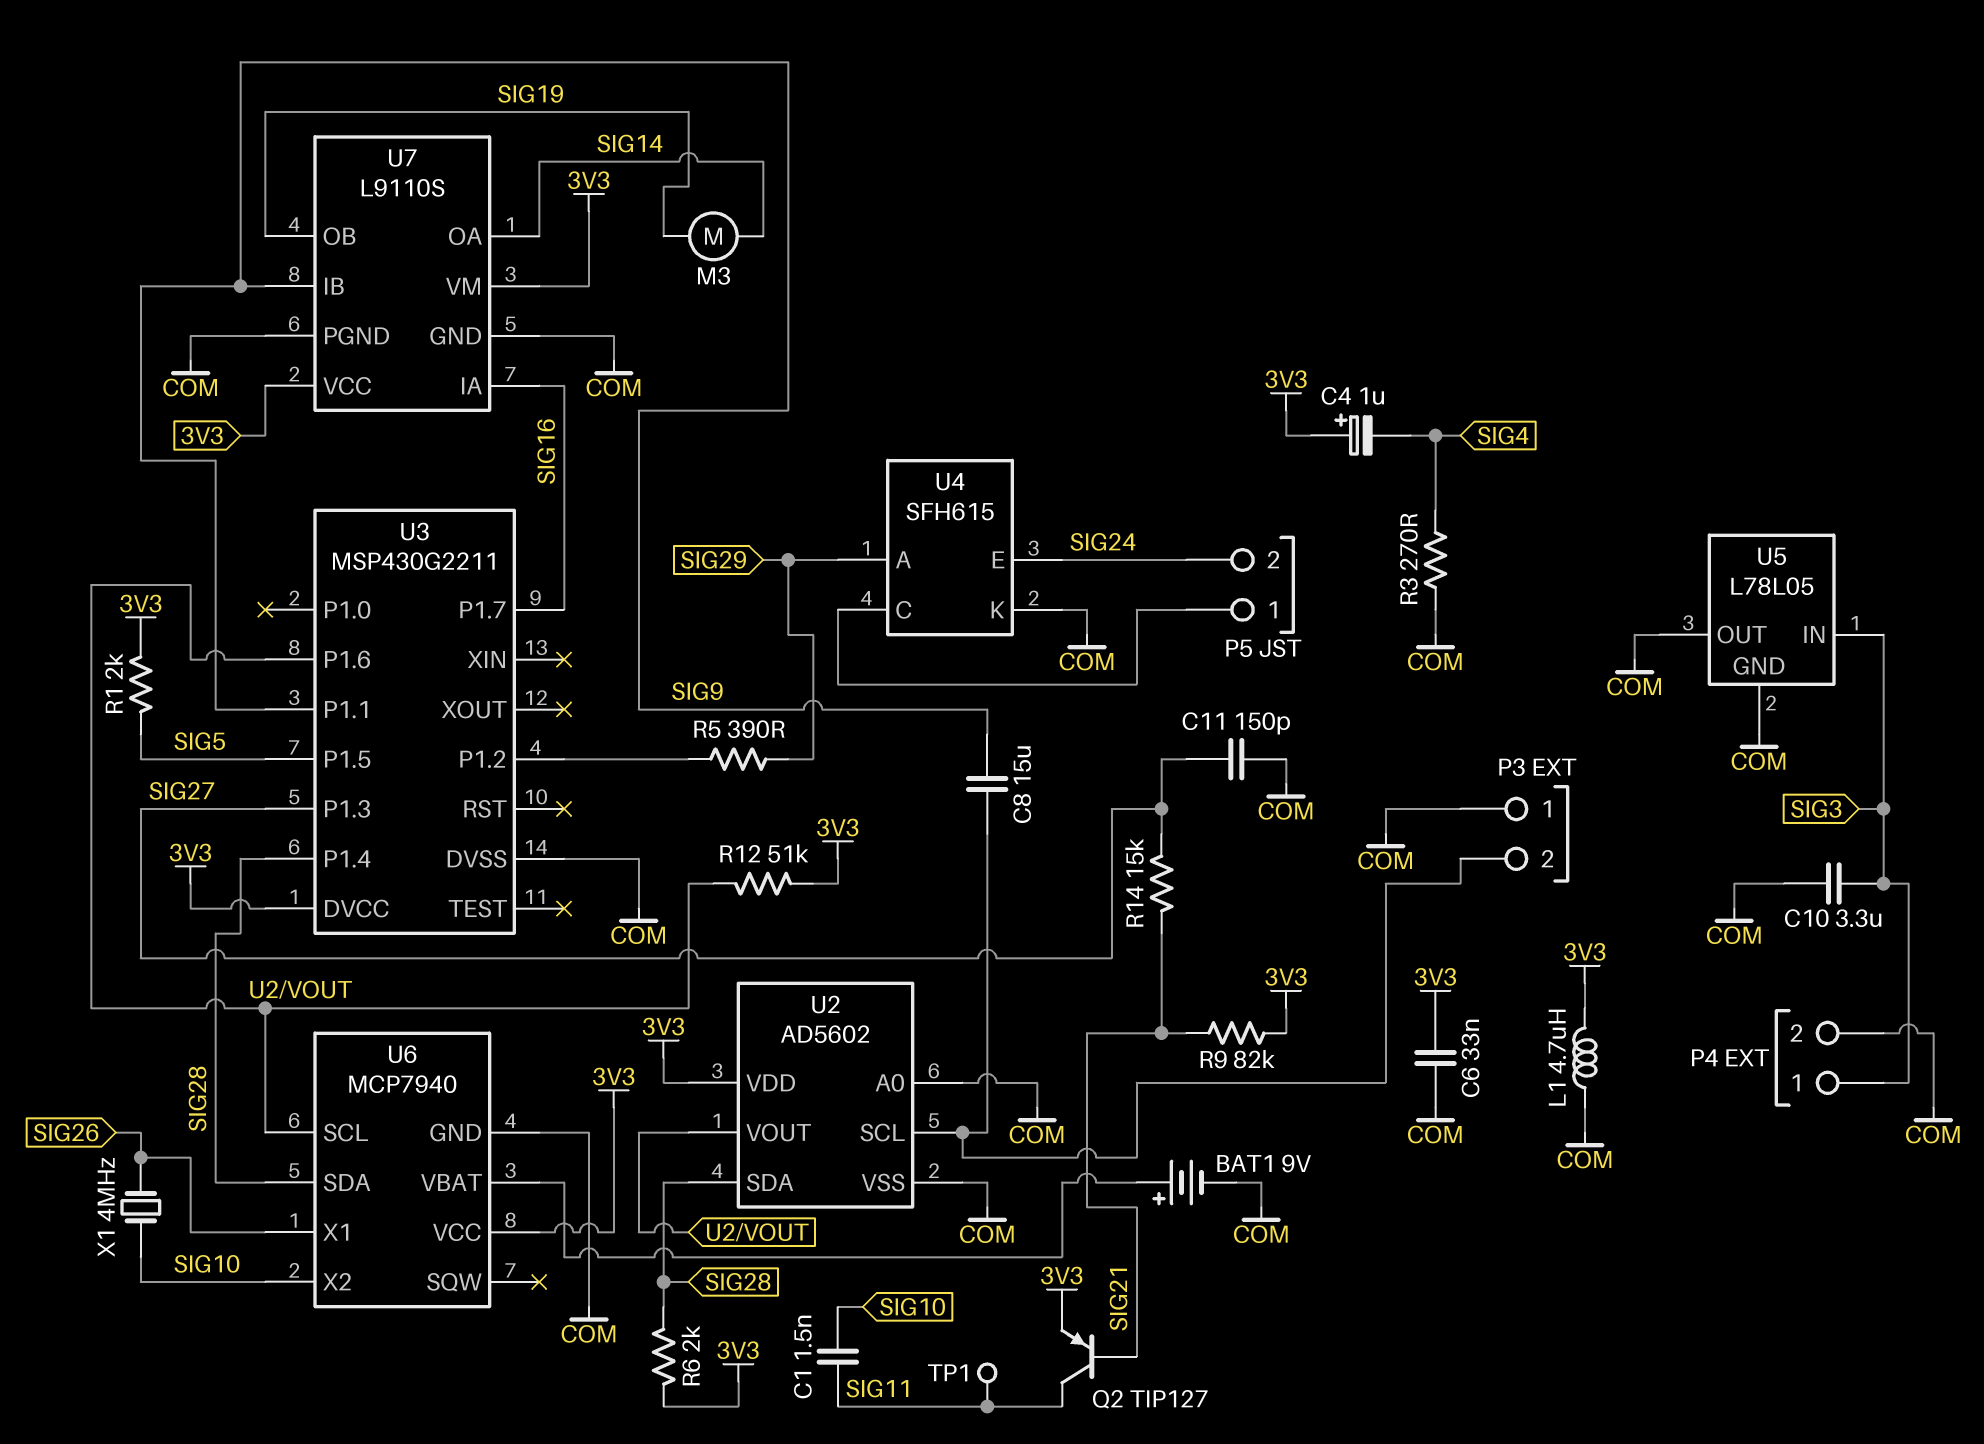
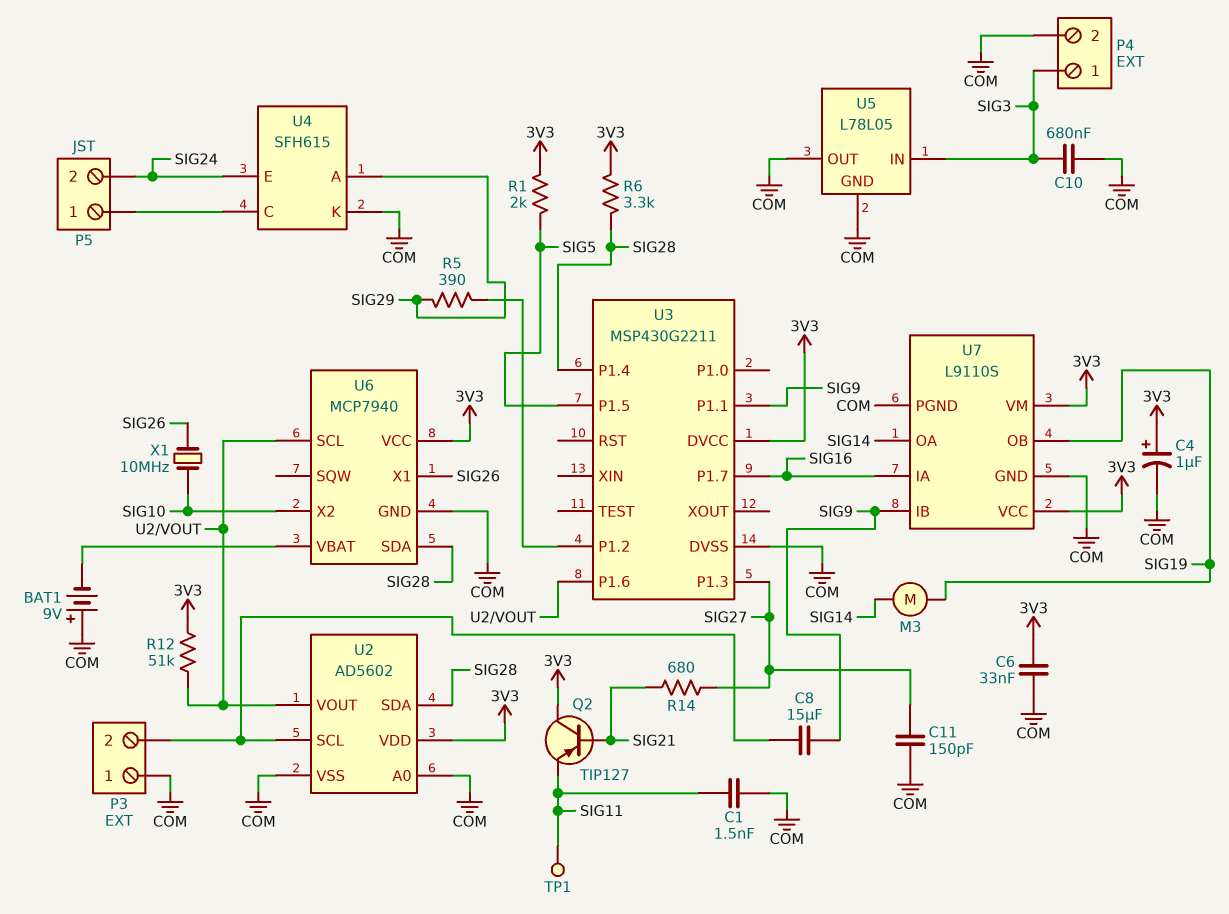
BAT1: 9V (plus U6/VBAT, minus COM) -> 9V (plus COM, minus U6/VBAT)
C1: 1.5nF (SIG10, SIG11) -> 1.5nF (COM, SIG11)
C4: 1uF (plus 3V3, minus SIG4) -> 1uF (plus 3V3, minus COM)
C10: 3.3uF (COM, SIG3) -> 680nF (COM, SIG3)
L1: 4.7uH (3V3, COM) -> none
Q2: PNP TIP127 (B SIG21, C SIG11, E 3V3) -> PNP TIP127 (B SIG21, C 3V3, E SIG11)
R3: 270 (COM, SIG4) -> none
R6: 2k (3V3, SIG28) -> 3.3k (3V3, SIG28)
R9: 82k (3V3, SIG21) -> none
R14: 15k (SIG21, SIG27) -> 680 (SIG21, SIG27)
X1: 4MHz (SIG10, SIG26) -> 10MHz (SIG10, SIG26)

